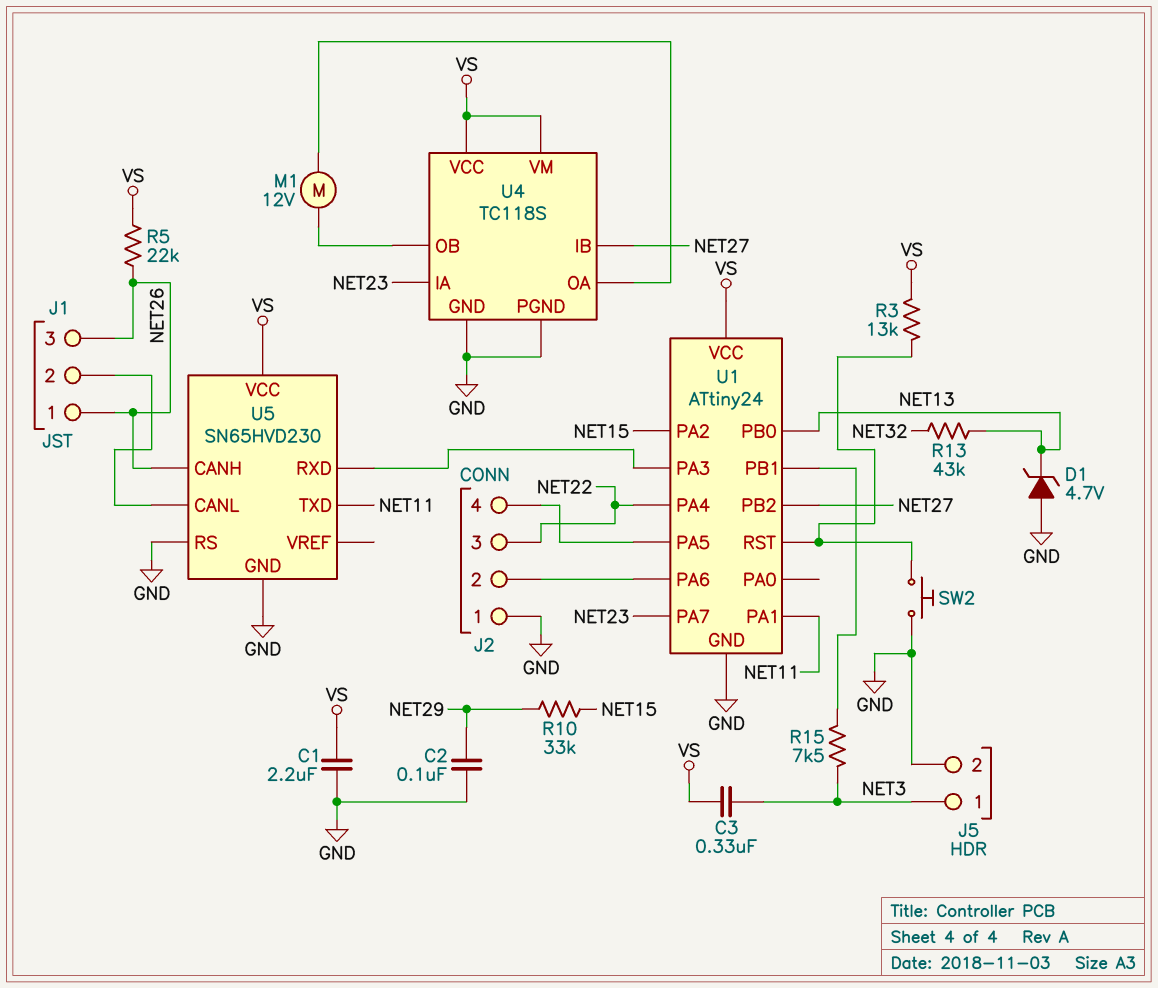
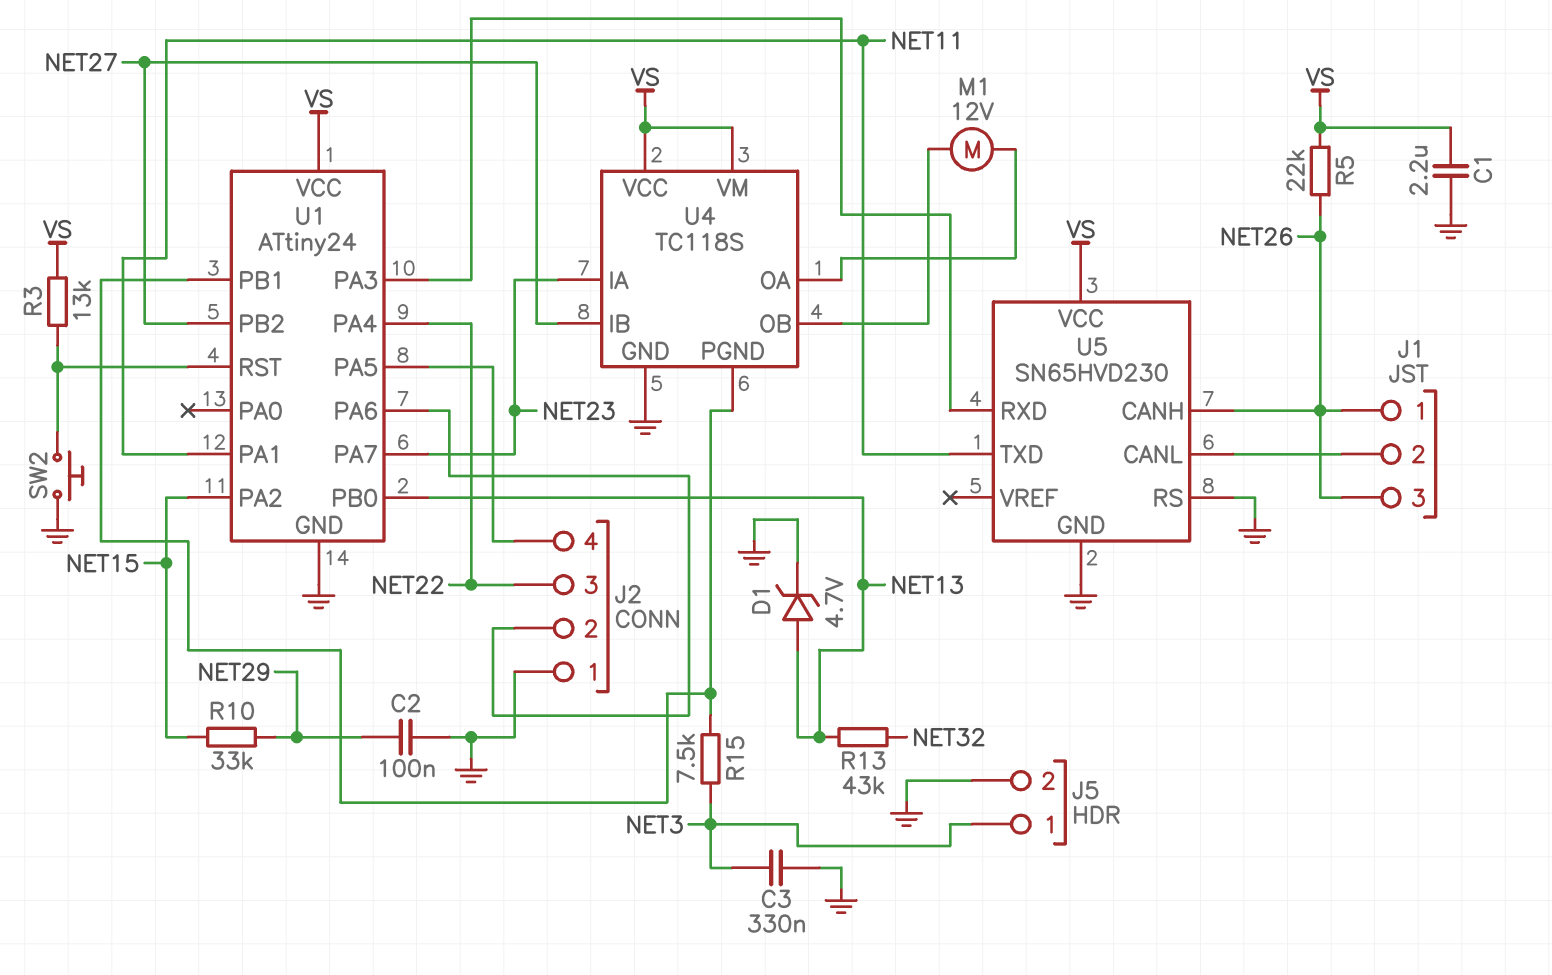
C3: 330nF (NET3, VS) -> 330nF (GND, NET3)
D1: zener 4.7V (A GND, K NET13) -> zener 4.7V (A NET13, K GND)
U4 pin PGND: GND -> U1/PB1

